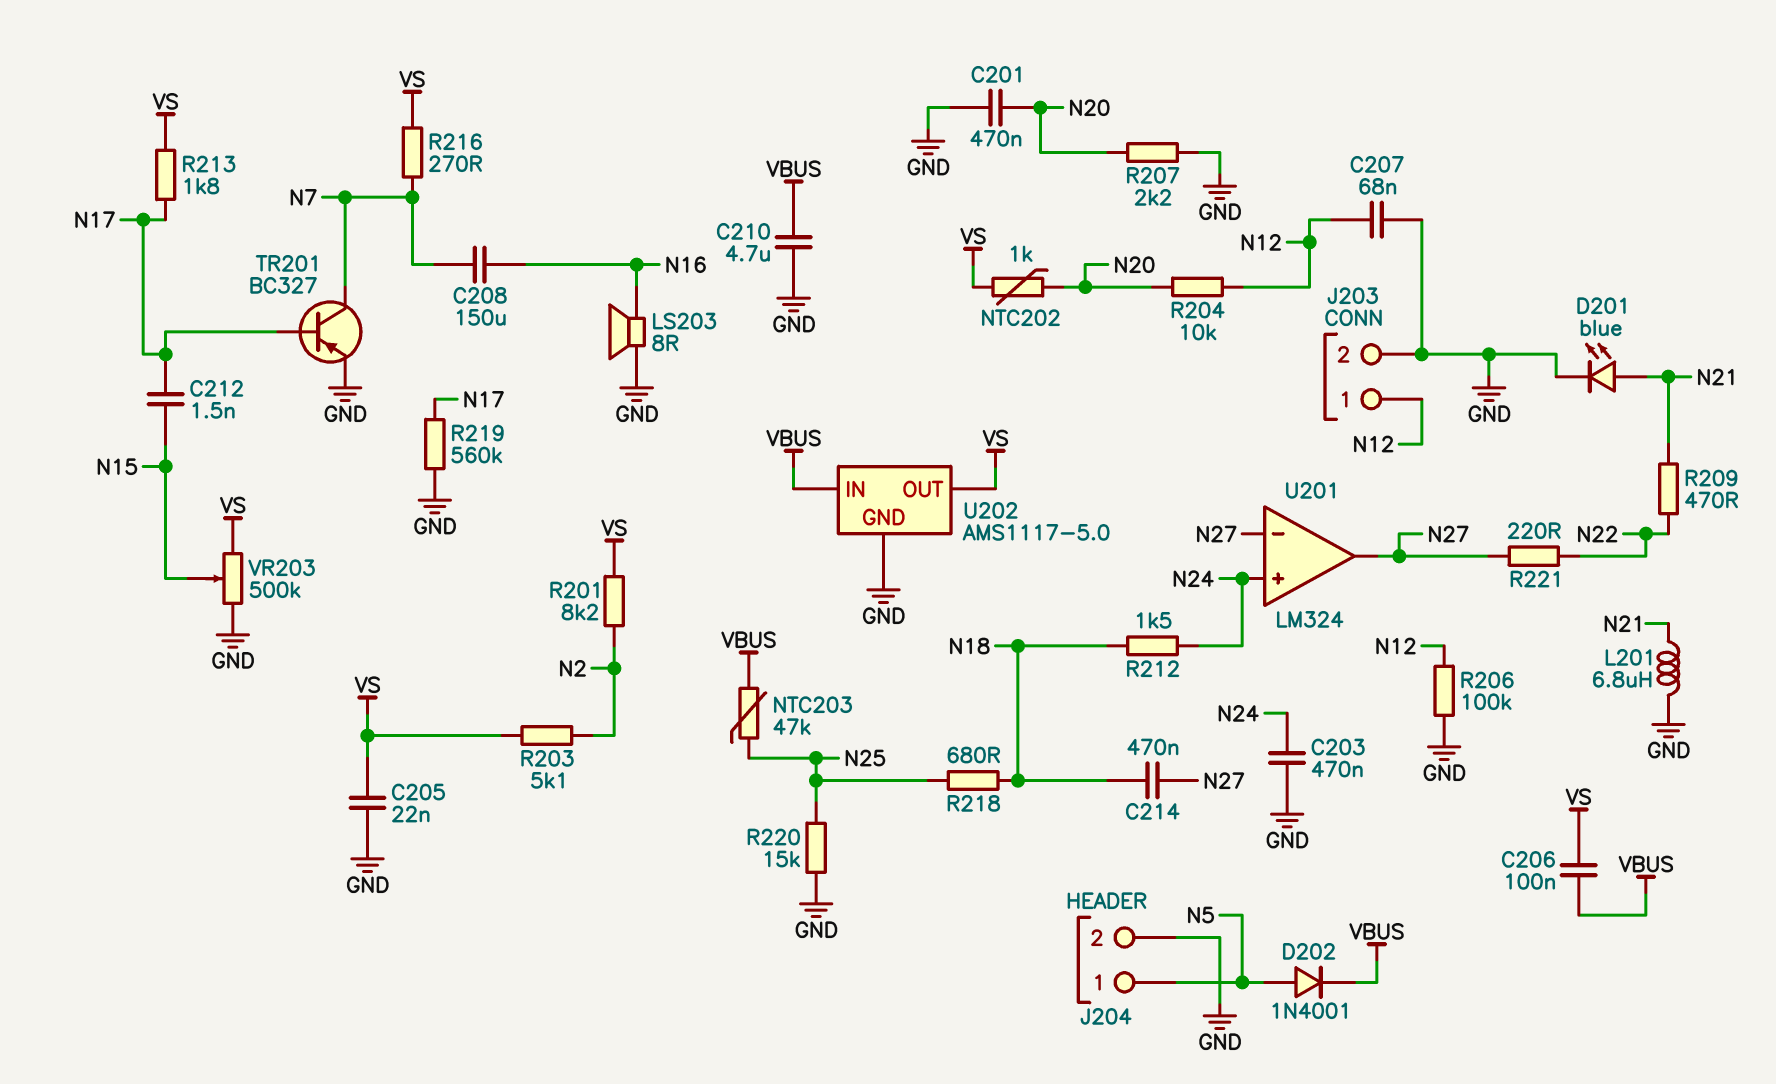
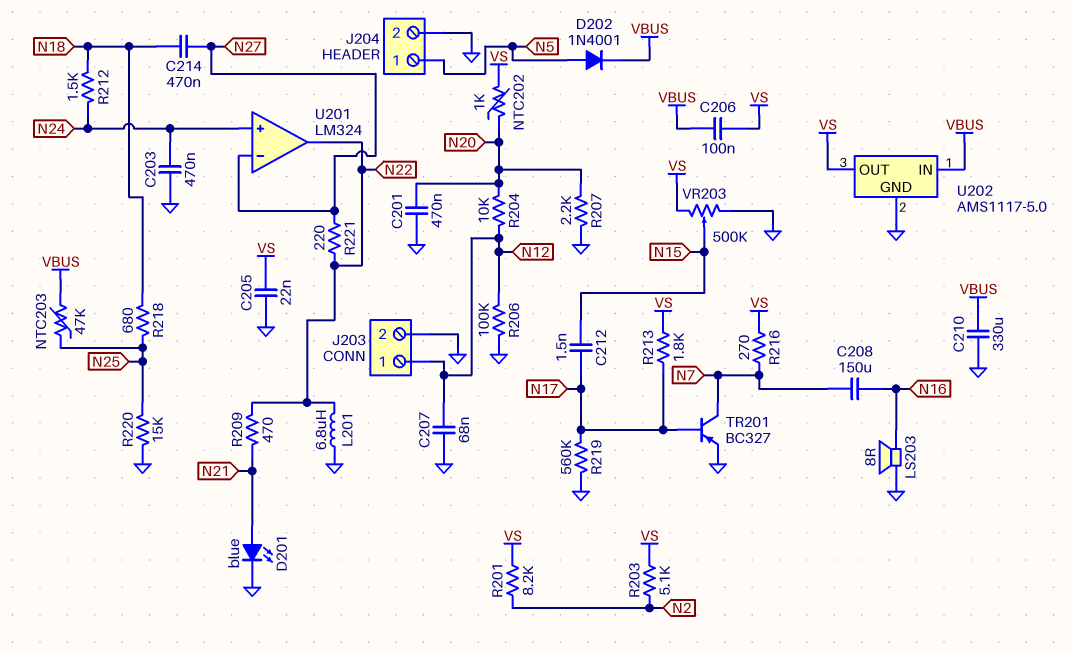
C210: 4.7uF (GND, VBUS) -> 330uF (GND, VBUS)
L201: 6.8uH (GND, N21) -> 6.8uH (GND, N22)
U201 pin out: N27 -> N22

